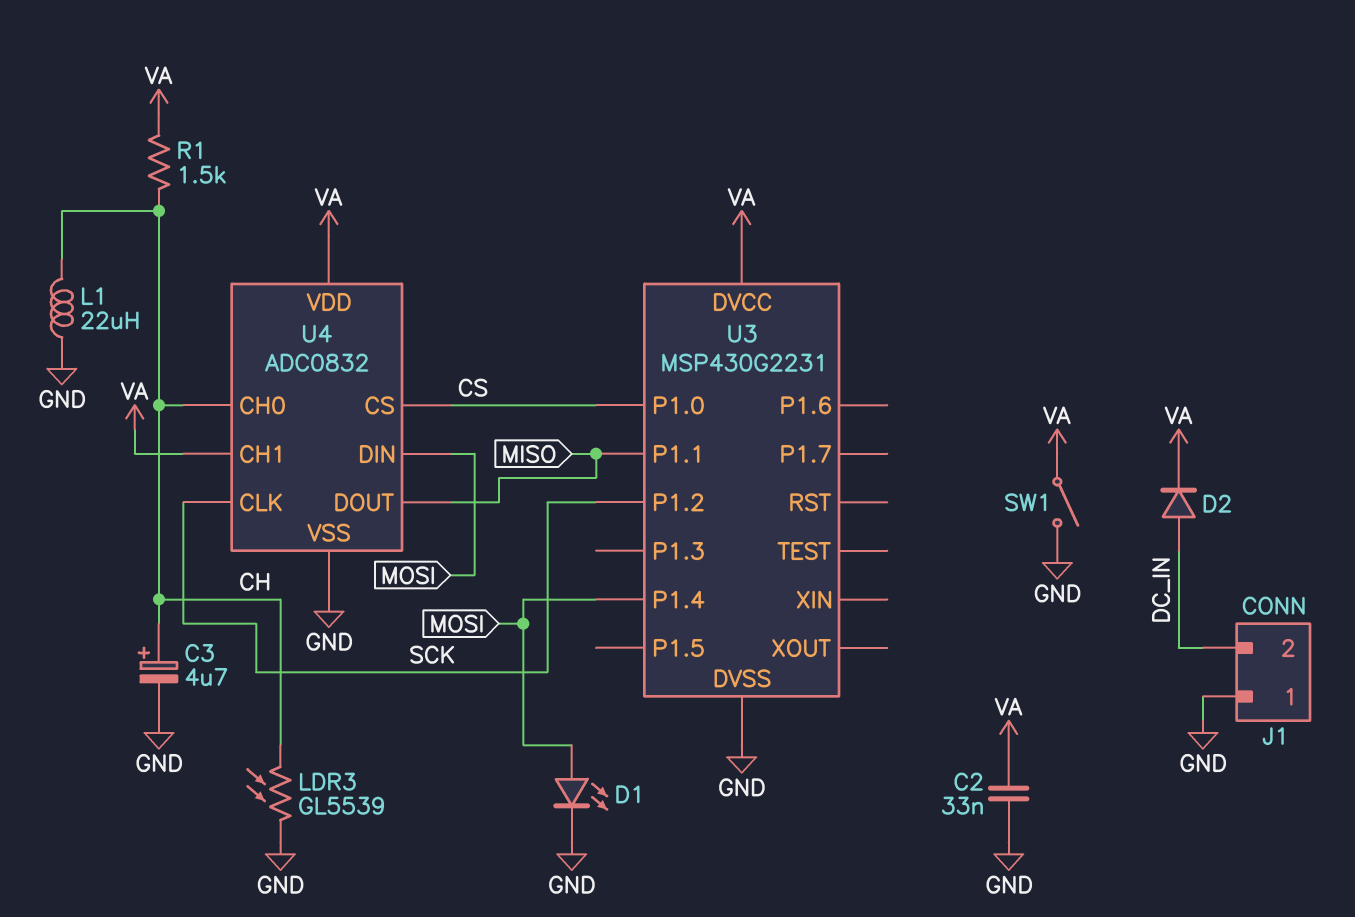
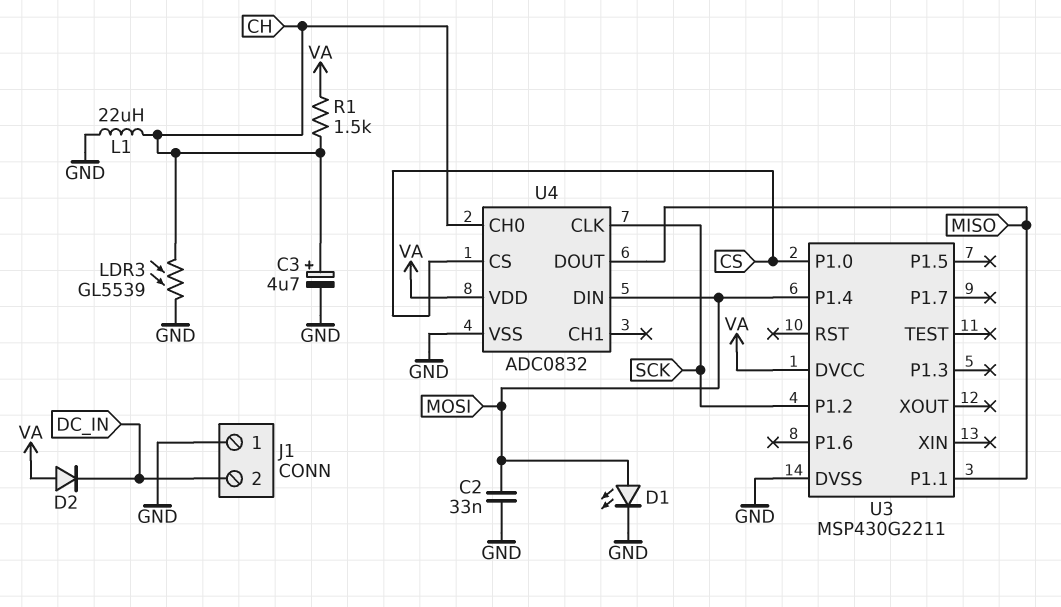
C2: 33nF (GND, VA) -> 33nF (GND, MOSI)
D2: diode (A DC_IN, K VA) -> diode (A VA, K DC_IN)
SW1: switch (GND, VA) -> none
U3: MSP430G2231 -> MSP430G2211
U4 pin CH1: VA -> none

